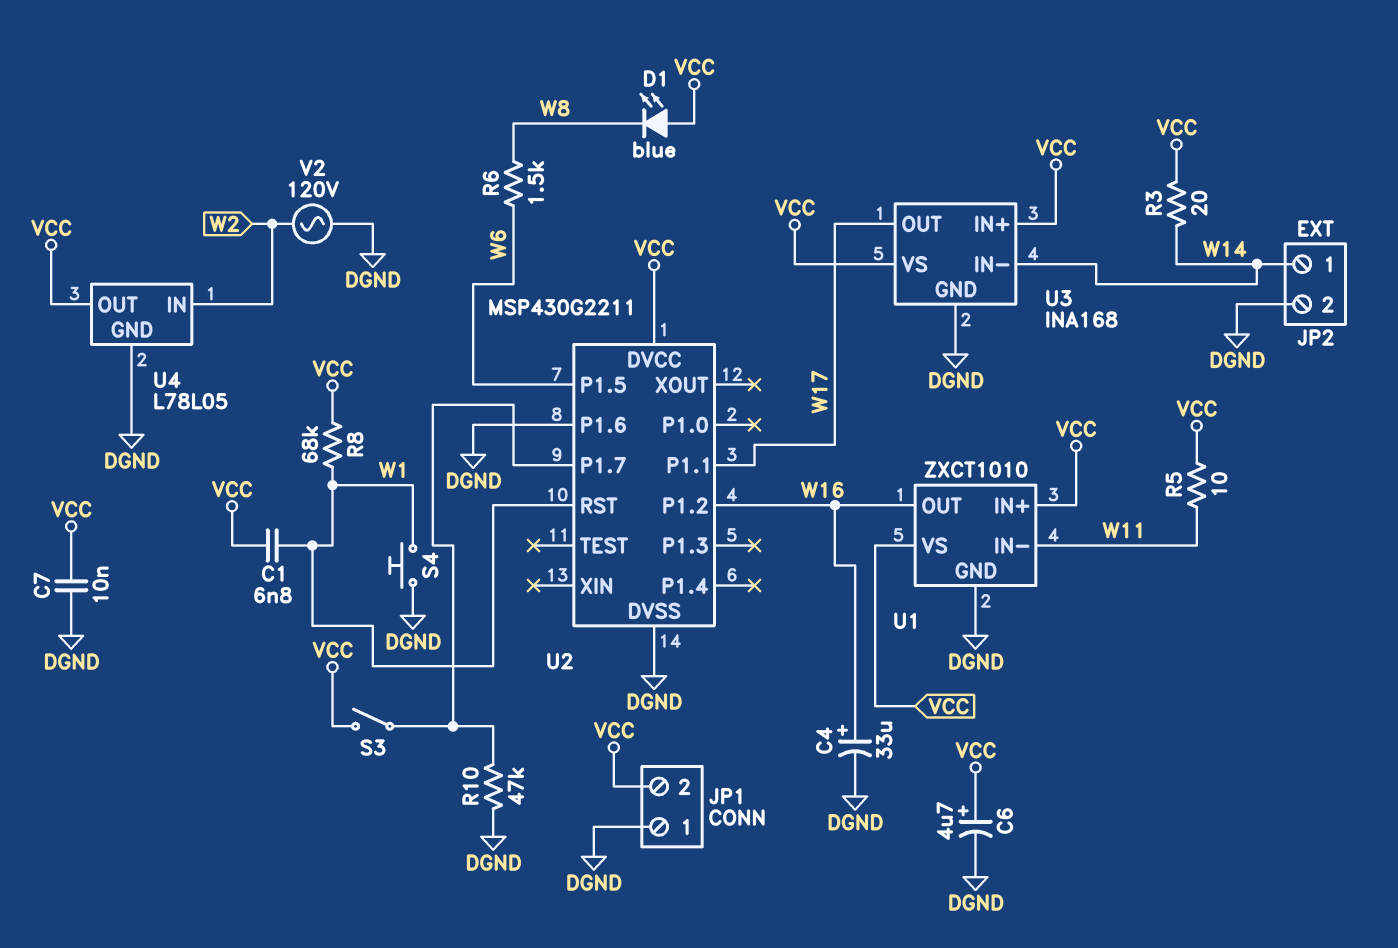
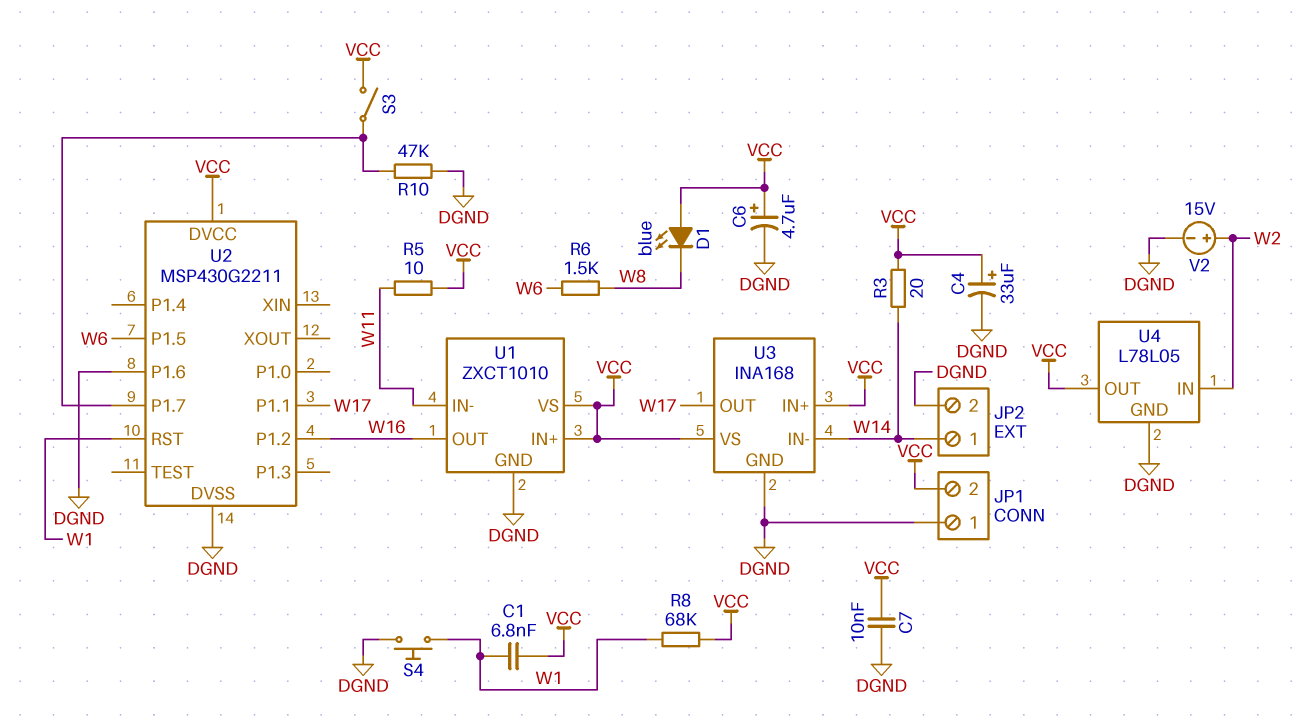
C4: 33uF (plus W16, minus DGND) -> 33uF (plus VCC, minus DGND)
V2: AC 120V (DGND, W2) -> 15V (plus W2, minus DGND)

